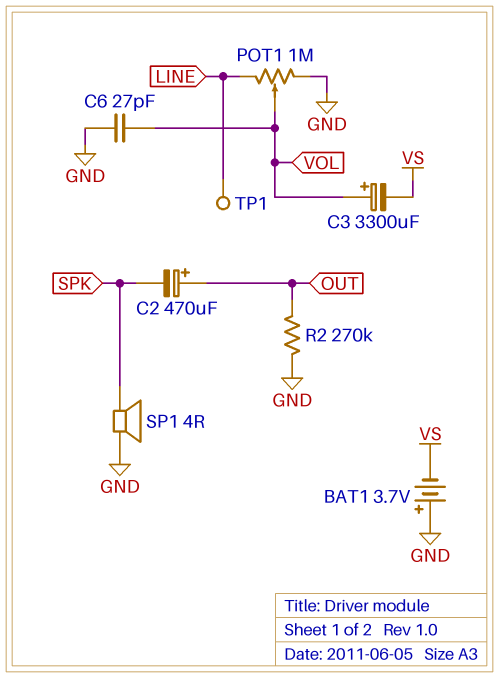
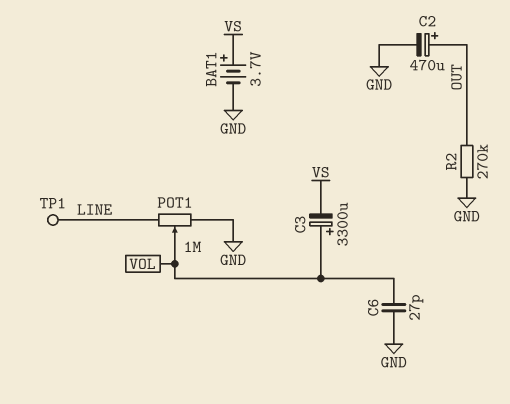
BAT1: 3.7V (plus GND, minus VS) -> 3.7V (plus VS, minus GND)
C2: 470uF (plus OUT, minus SPK) -> 470uF (plus OUT, minus GND)
SP1: speaker 4R (GND, SPK) -> none

